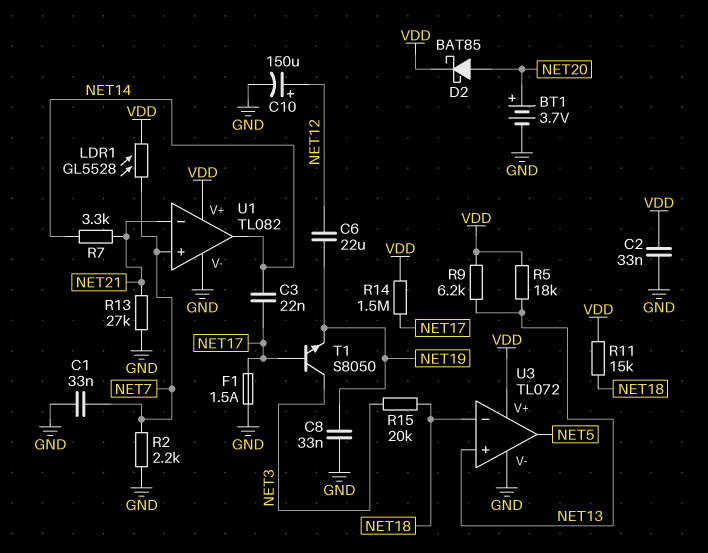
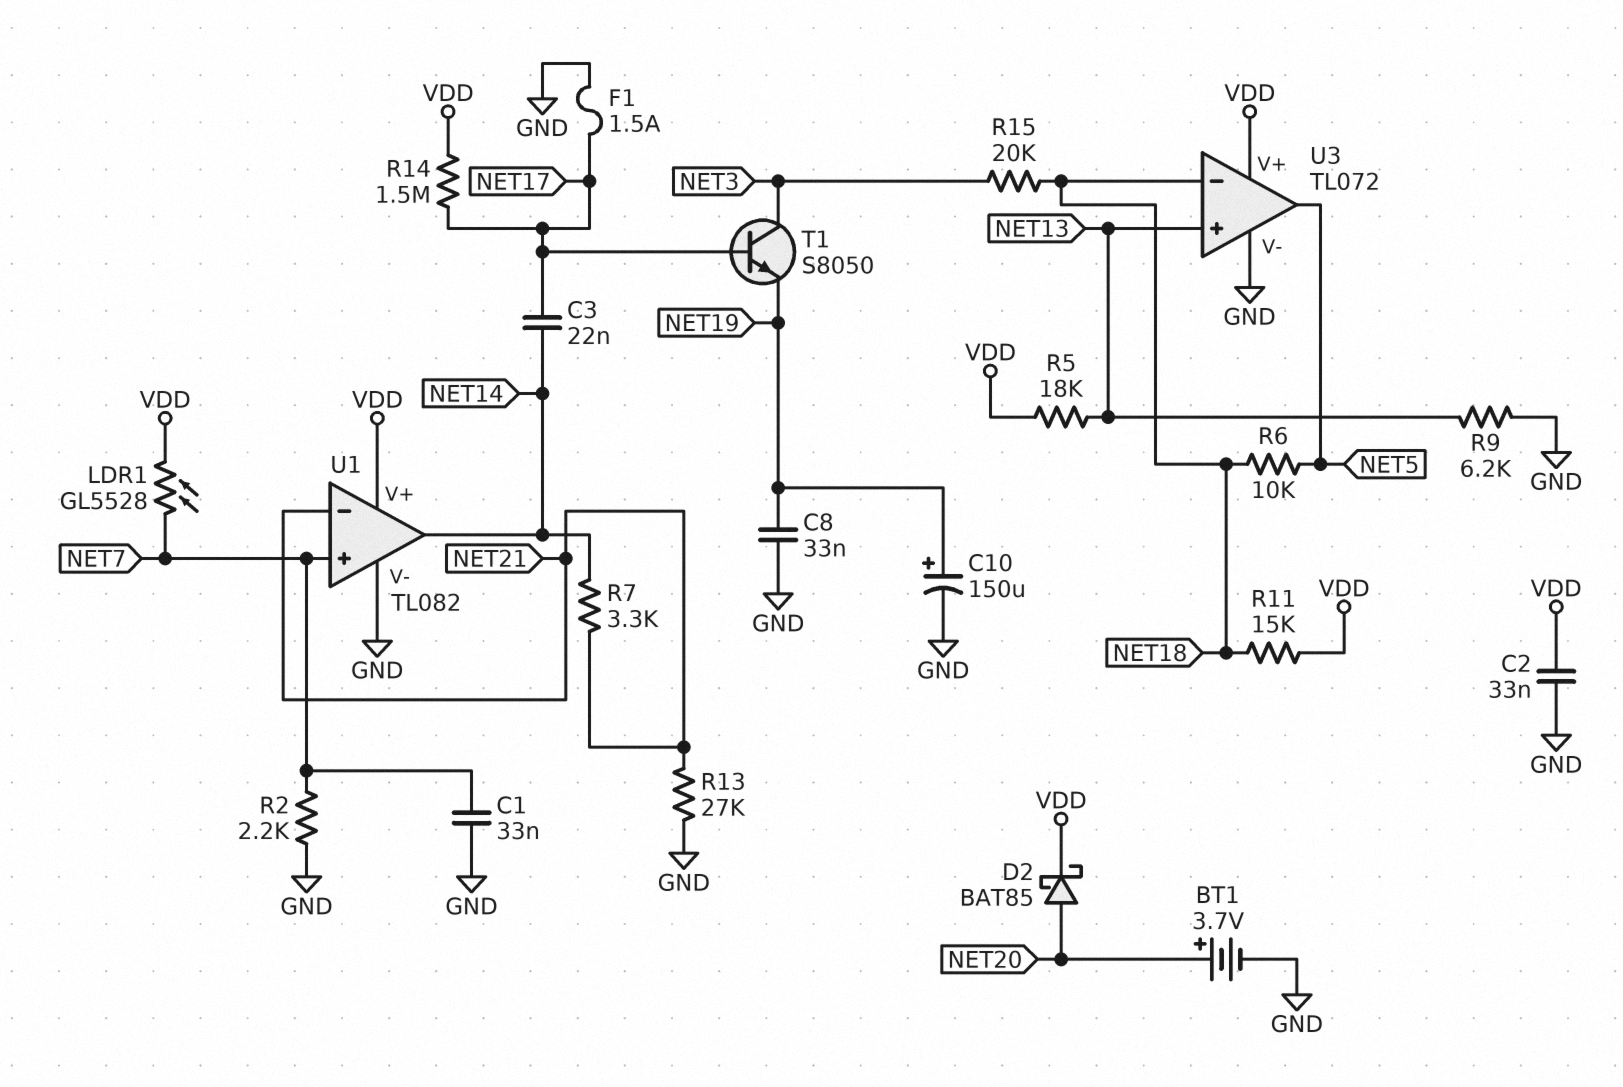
C6: 22uF (NET12, NET19) -> none
C10: 150uF (plus NET12, minus GND) -> 150uF (plus NET19, minus GND)
R6: none -> 10k (NET5, NET18)
R9: 6.2k (NET13, VDD) -> 6.2k (GND, NET13)

